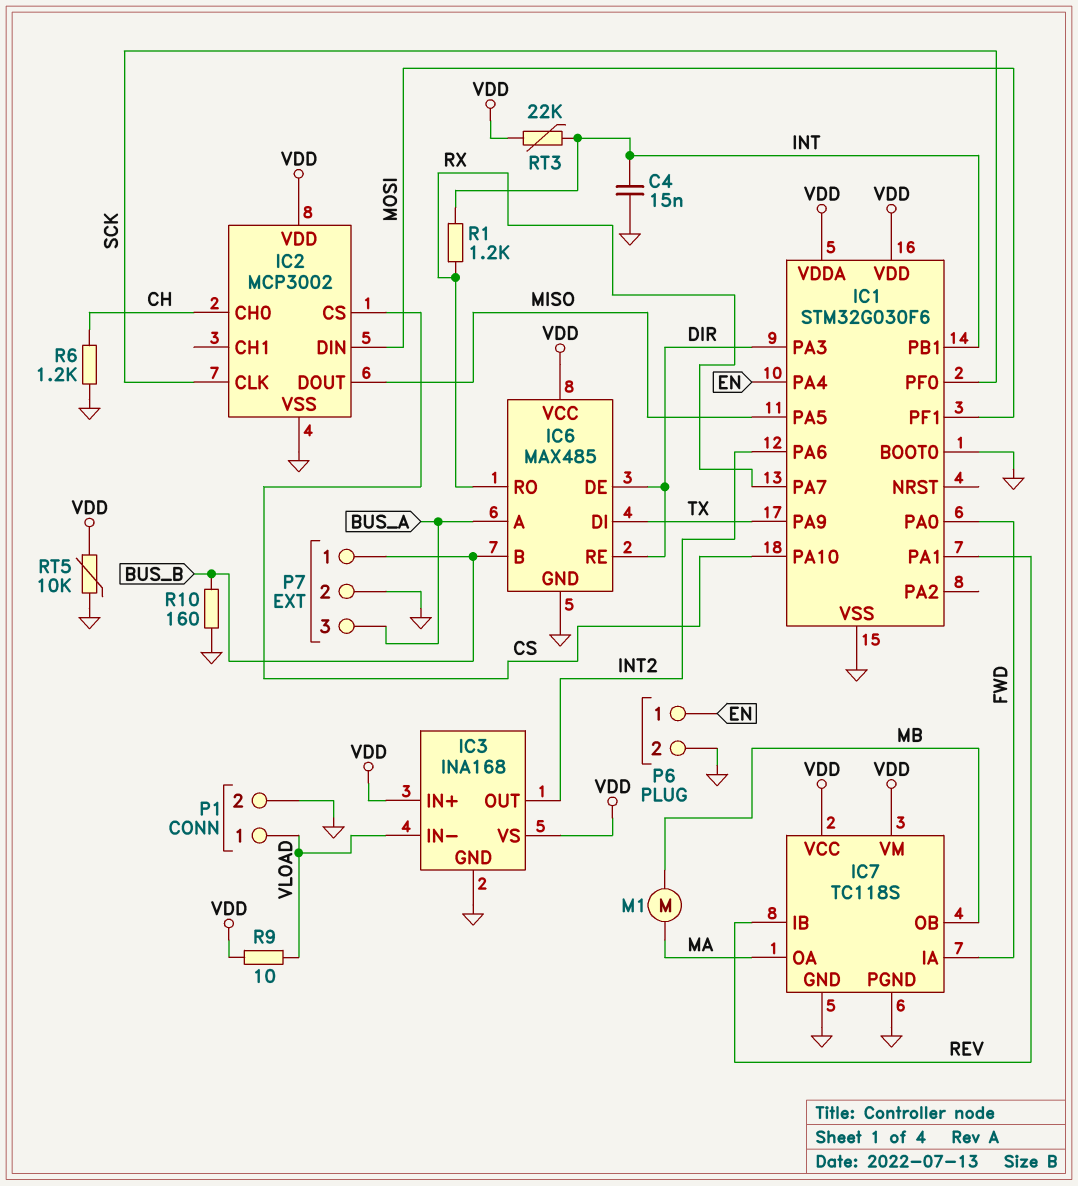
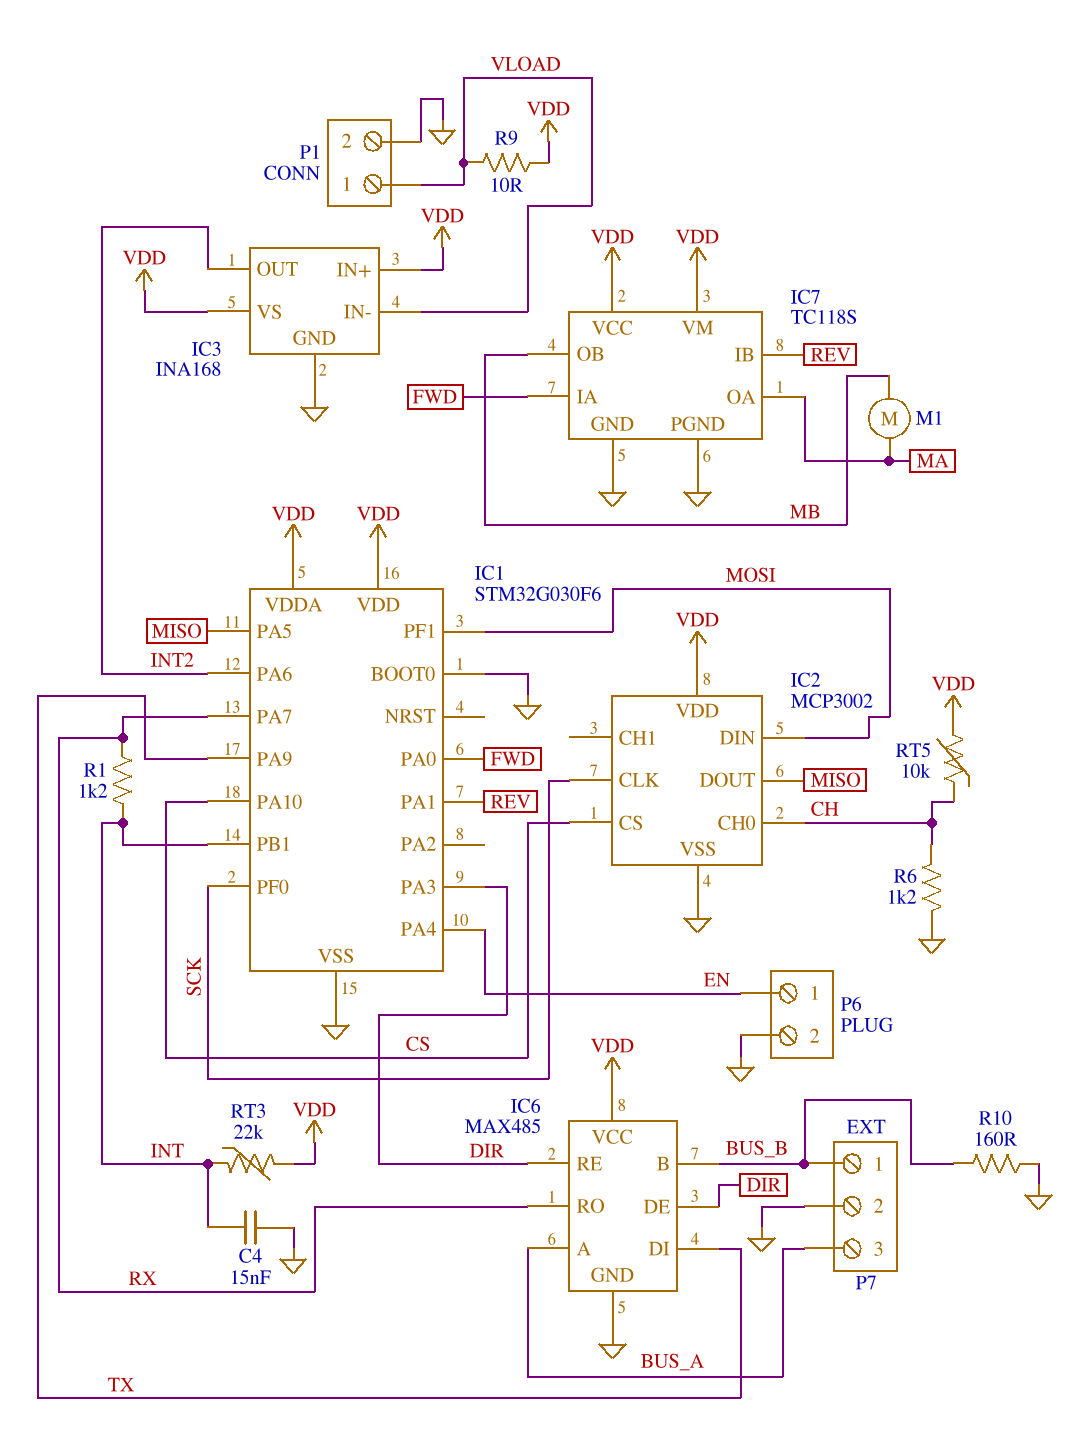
RT5: 10k (GND, VDD) -> 10k (CH, VDD)

